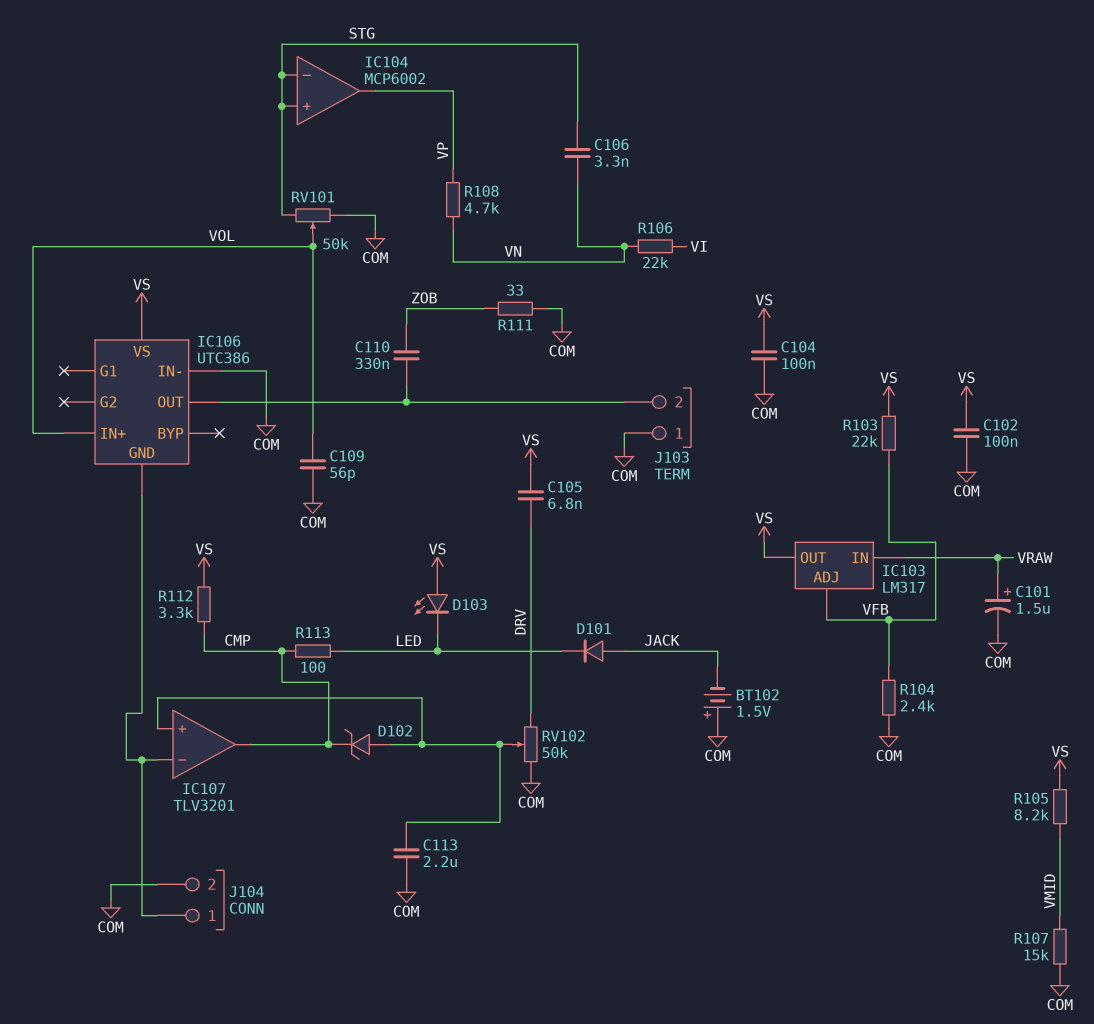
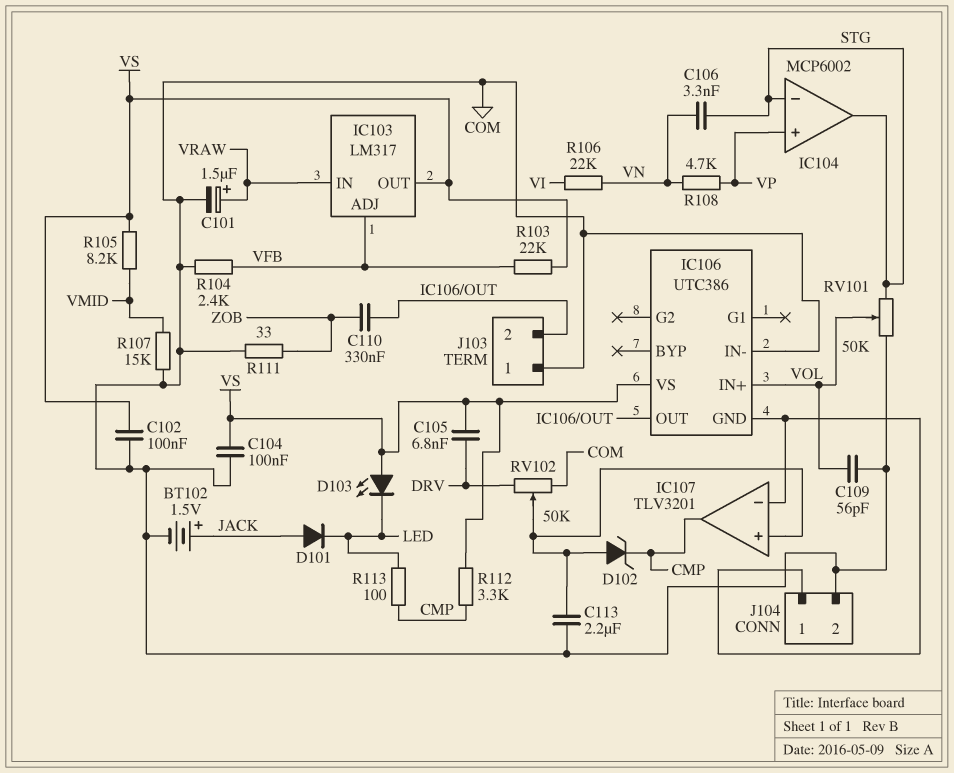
BT102: 1.5V (plus COM, minus JACK) -> 1.5V (plus JACK, minus COM)
IC104 pin in+: STG -> VP
IC104 pin out: VP -> STG

